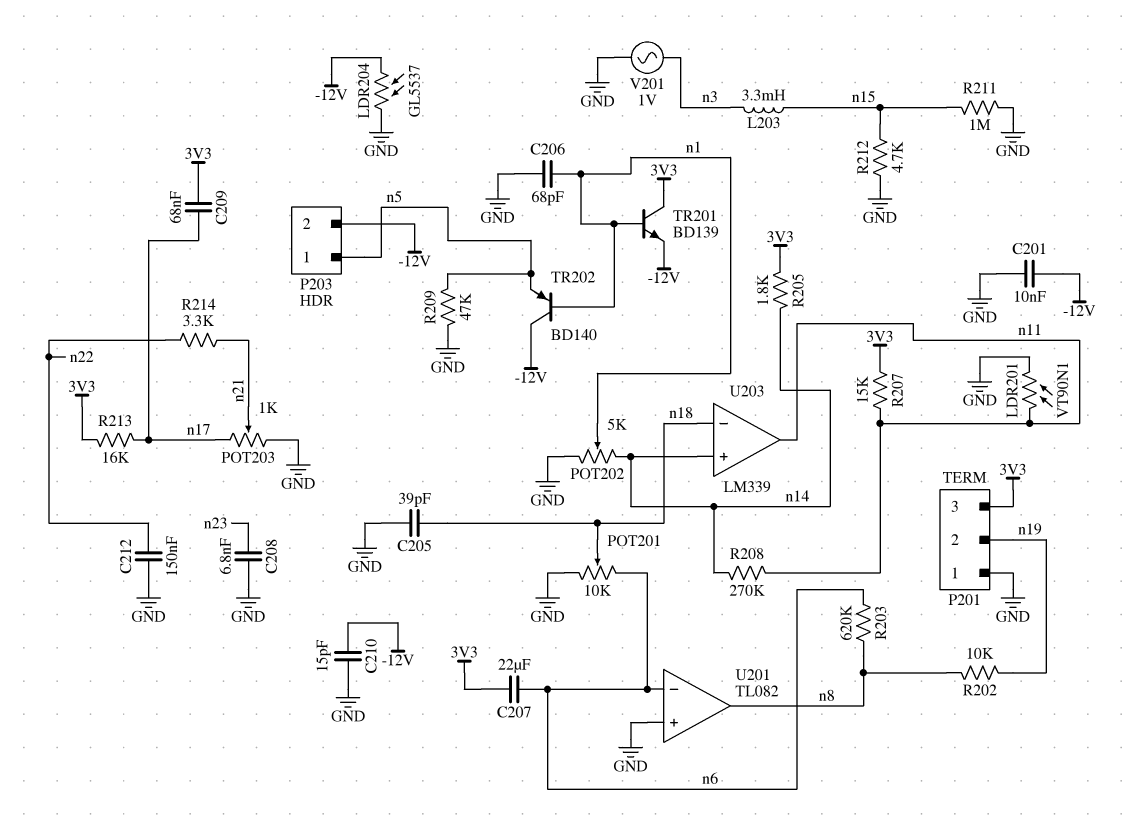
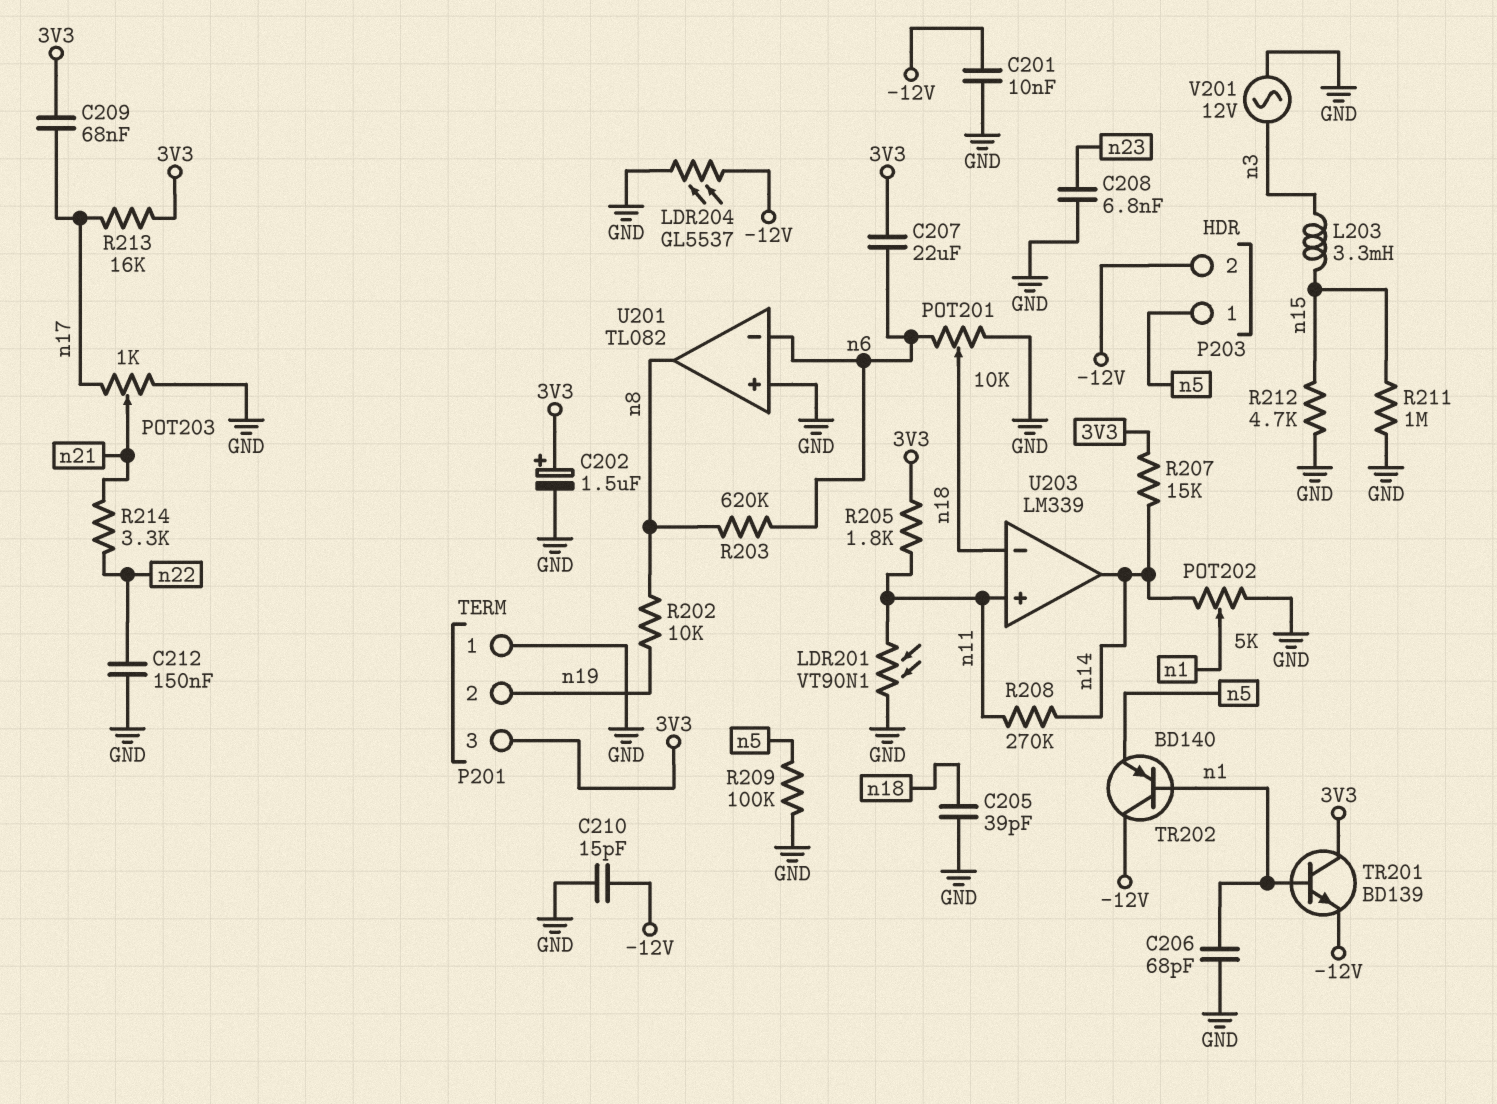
C202: none -> 1.5uF (plus 3V3, minus GND)
R205: 1.8k (3V3, n14) -> 1.8k (3V3, n11)
R207: 15k (3V3, n11) -> 15k (3V3, n14)
R209: 47k (GND, n5) -> 100k (GND, n5)
U203 pin in+: n14 -> n11
U203 pin out: n11 -> n14
V201: AC 1V (GND, n3) -> AC 12V (GND, n3)

